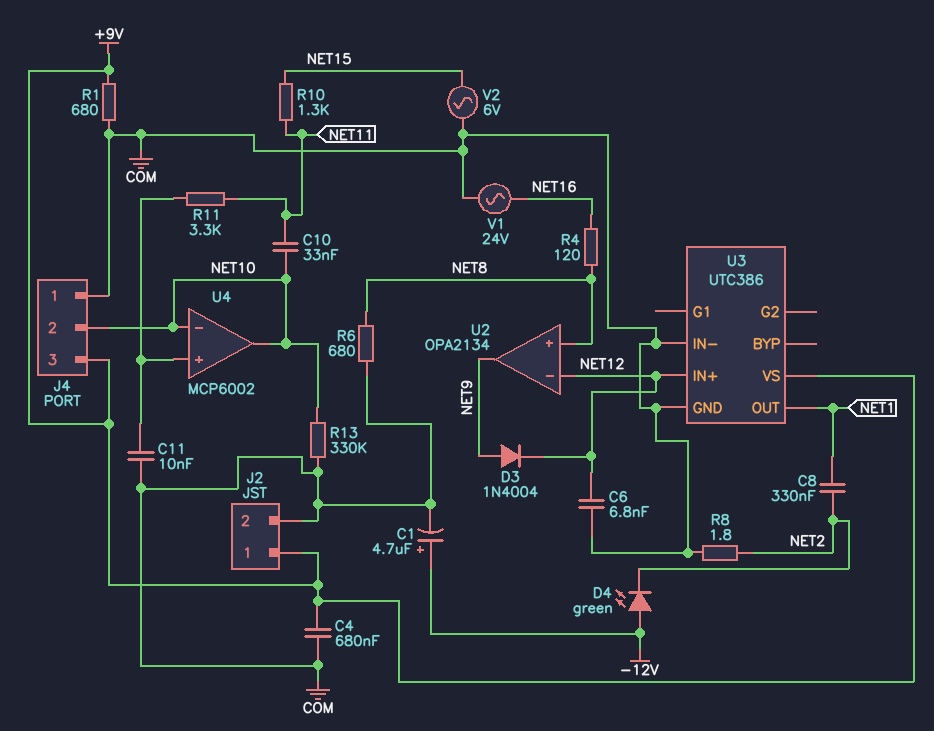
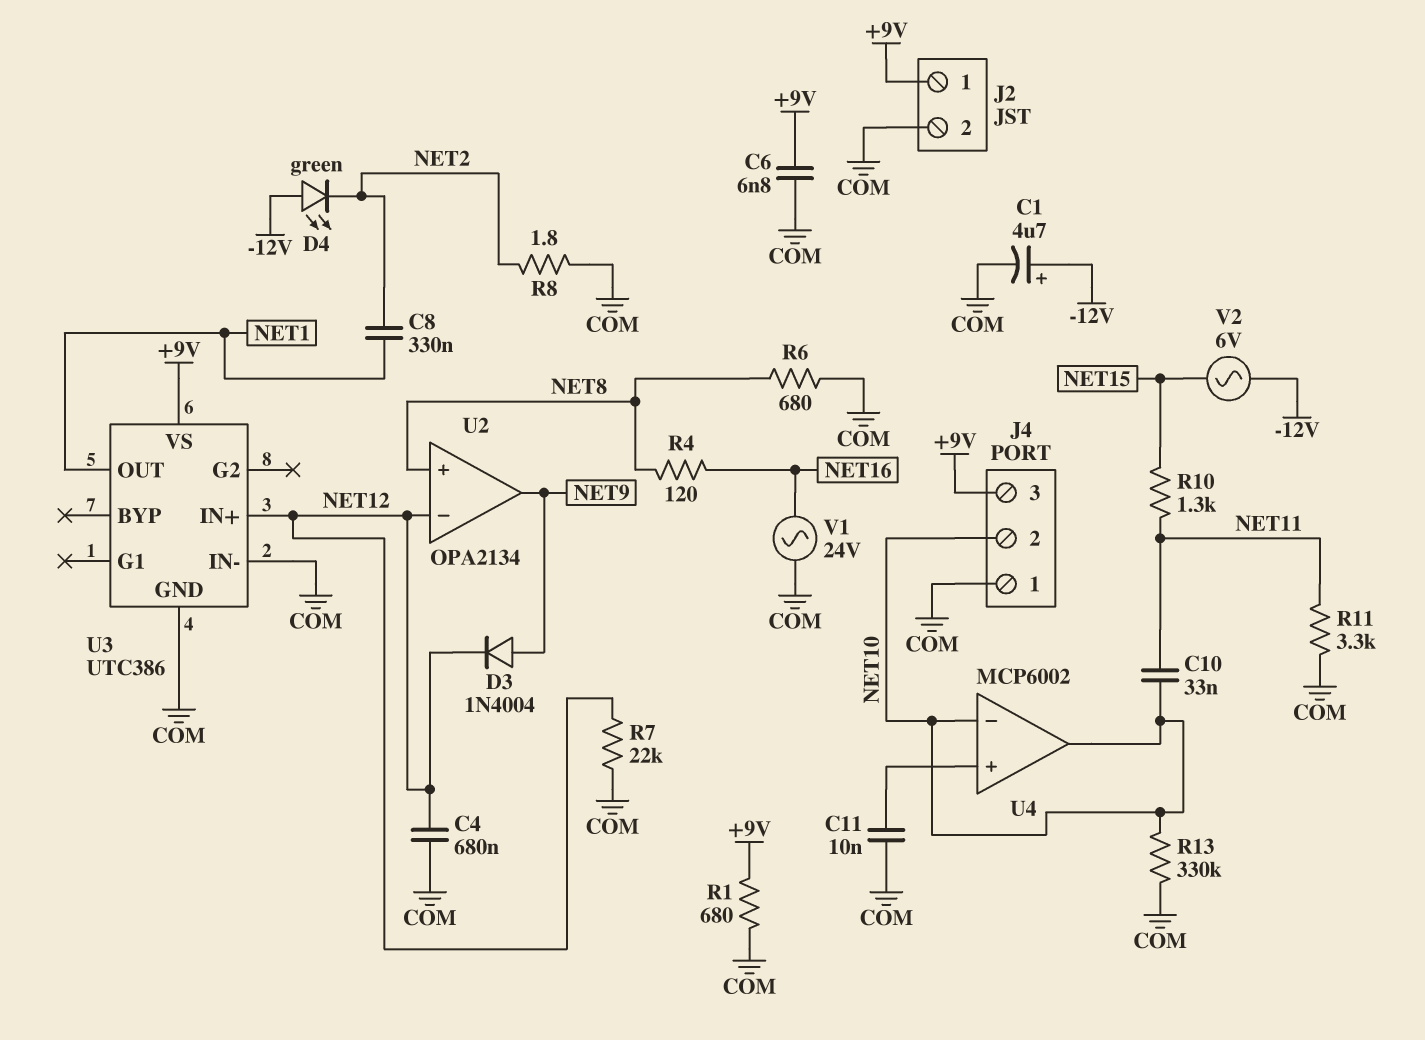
C4: 680nF (+9V, COM) -> 680nF (COM, NET12)
C6: 6.8nF (COM, NET12) -> 6.8nF (+9V, COM)
R7: none -> 22k (COM, NET12)
R11: 3.3k (NET11, U4/in+) -> 3.3k (COM, NET11)
V2: AC 6V (COM, NET15) -> AC 6V (-12V, NET15)

